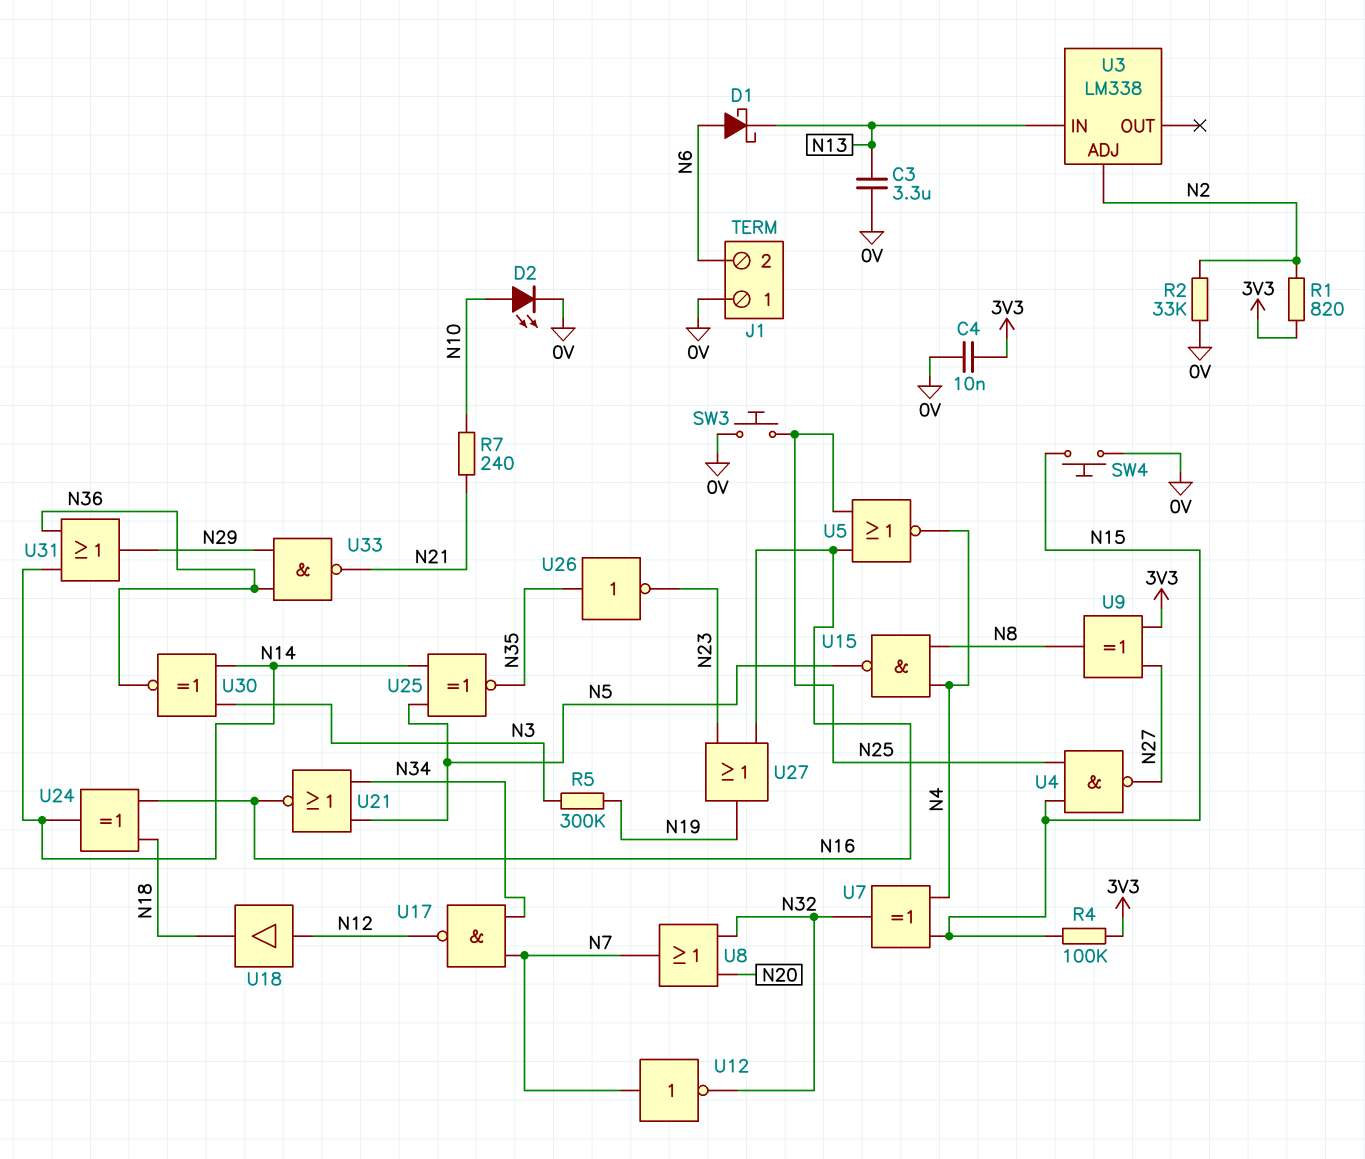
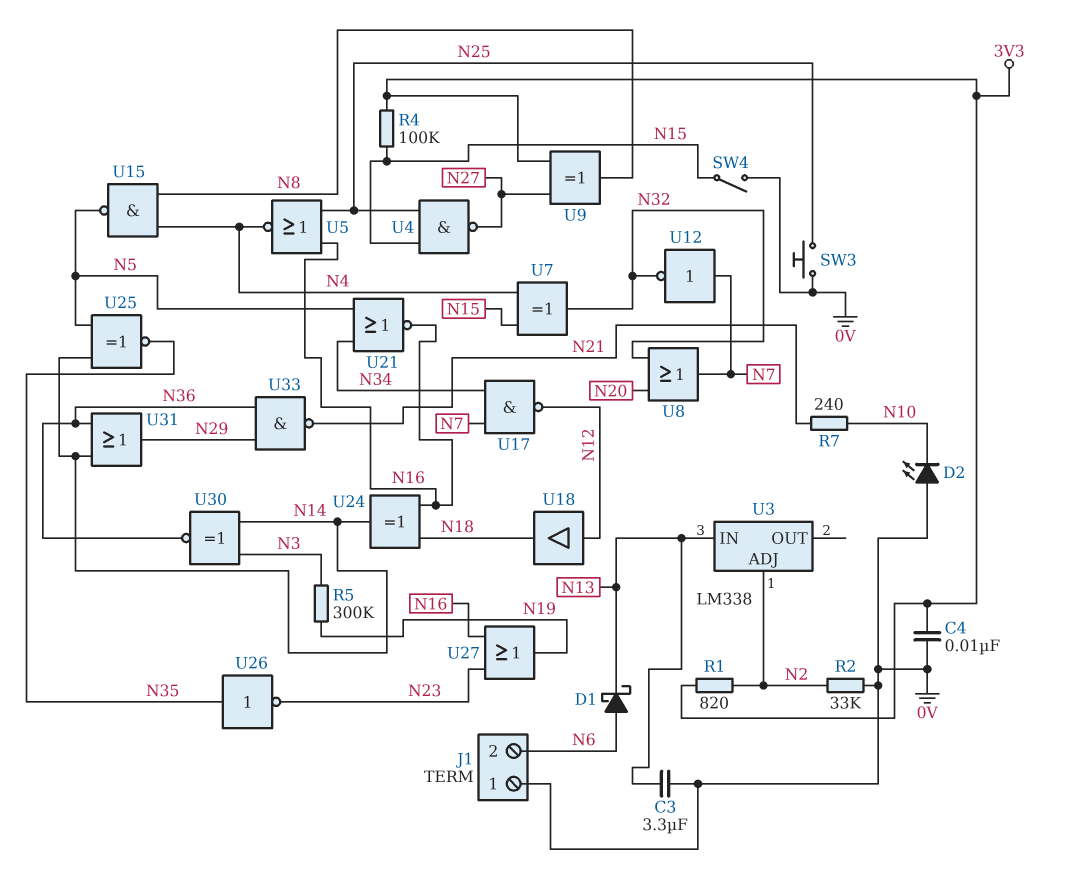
D2: LED (A N10, K 0V) -> LED (A 0V, K N10)
SW4: button (0V, N15) -> switch (0V, N15)

